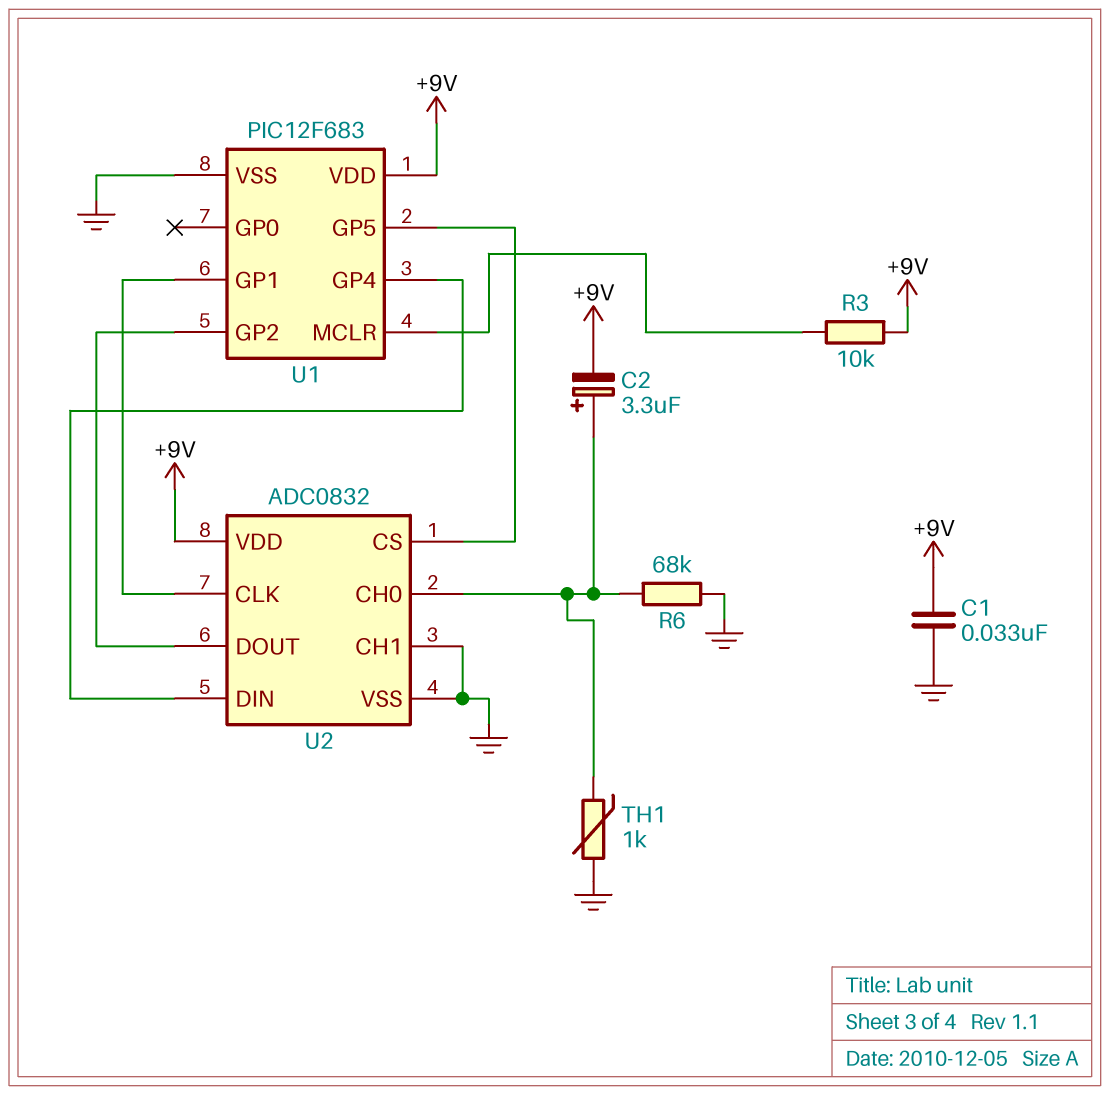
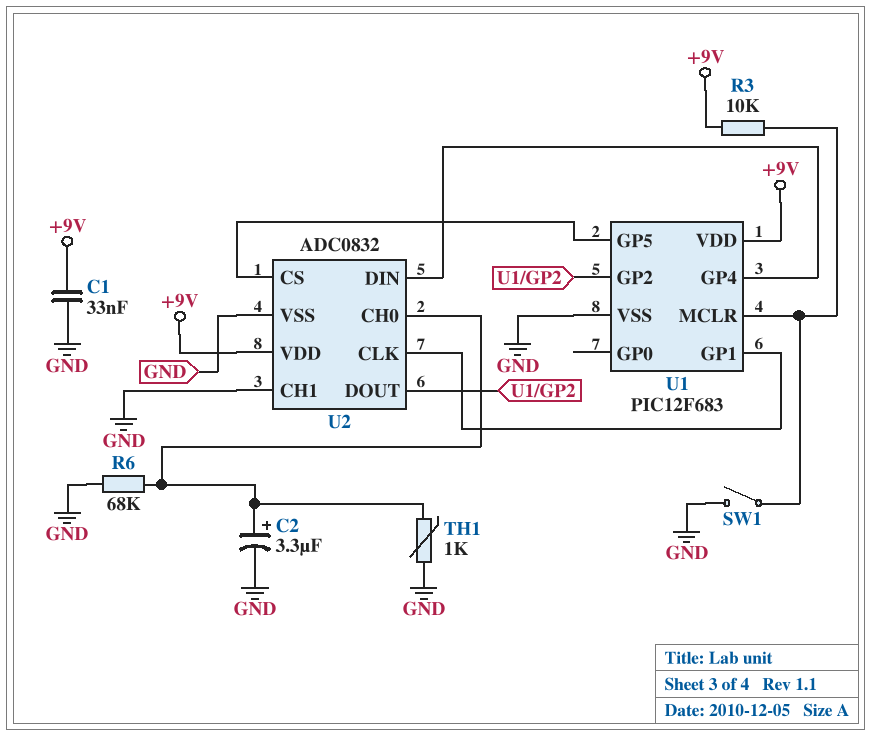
C2: 3.3uF (plus U2/CH0, minus +9V) -> 3.3uF (plus U2/CH0, minus GND)
SW1: none -> switch (GND, U1/MCLR)

